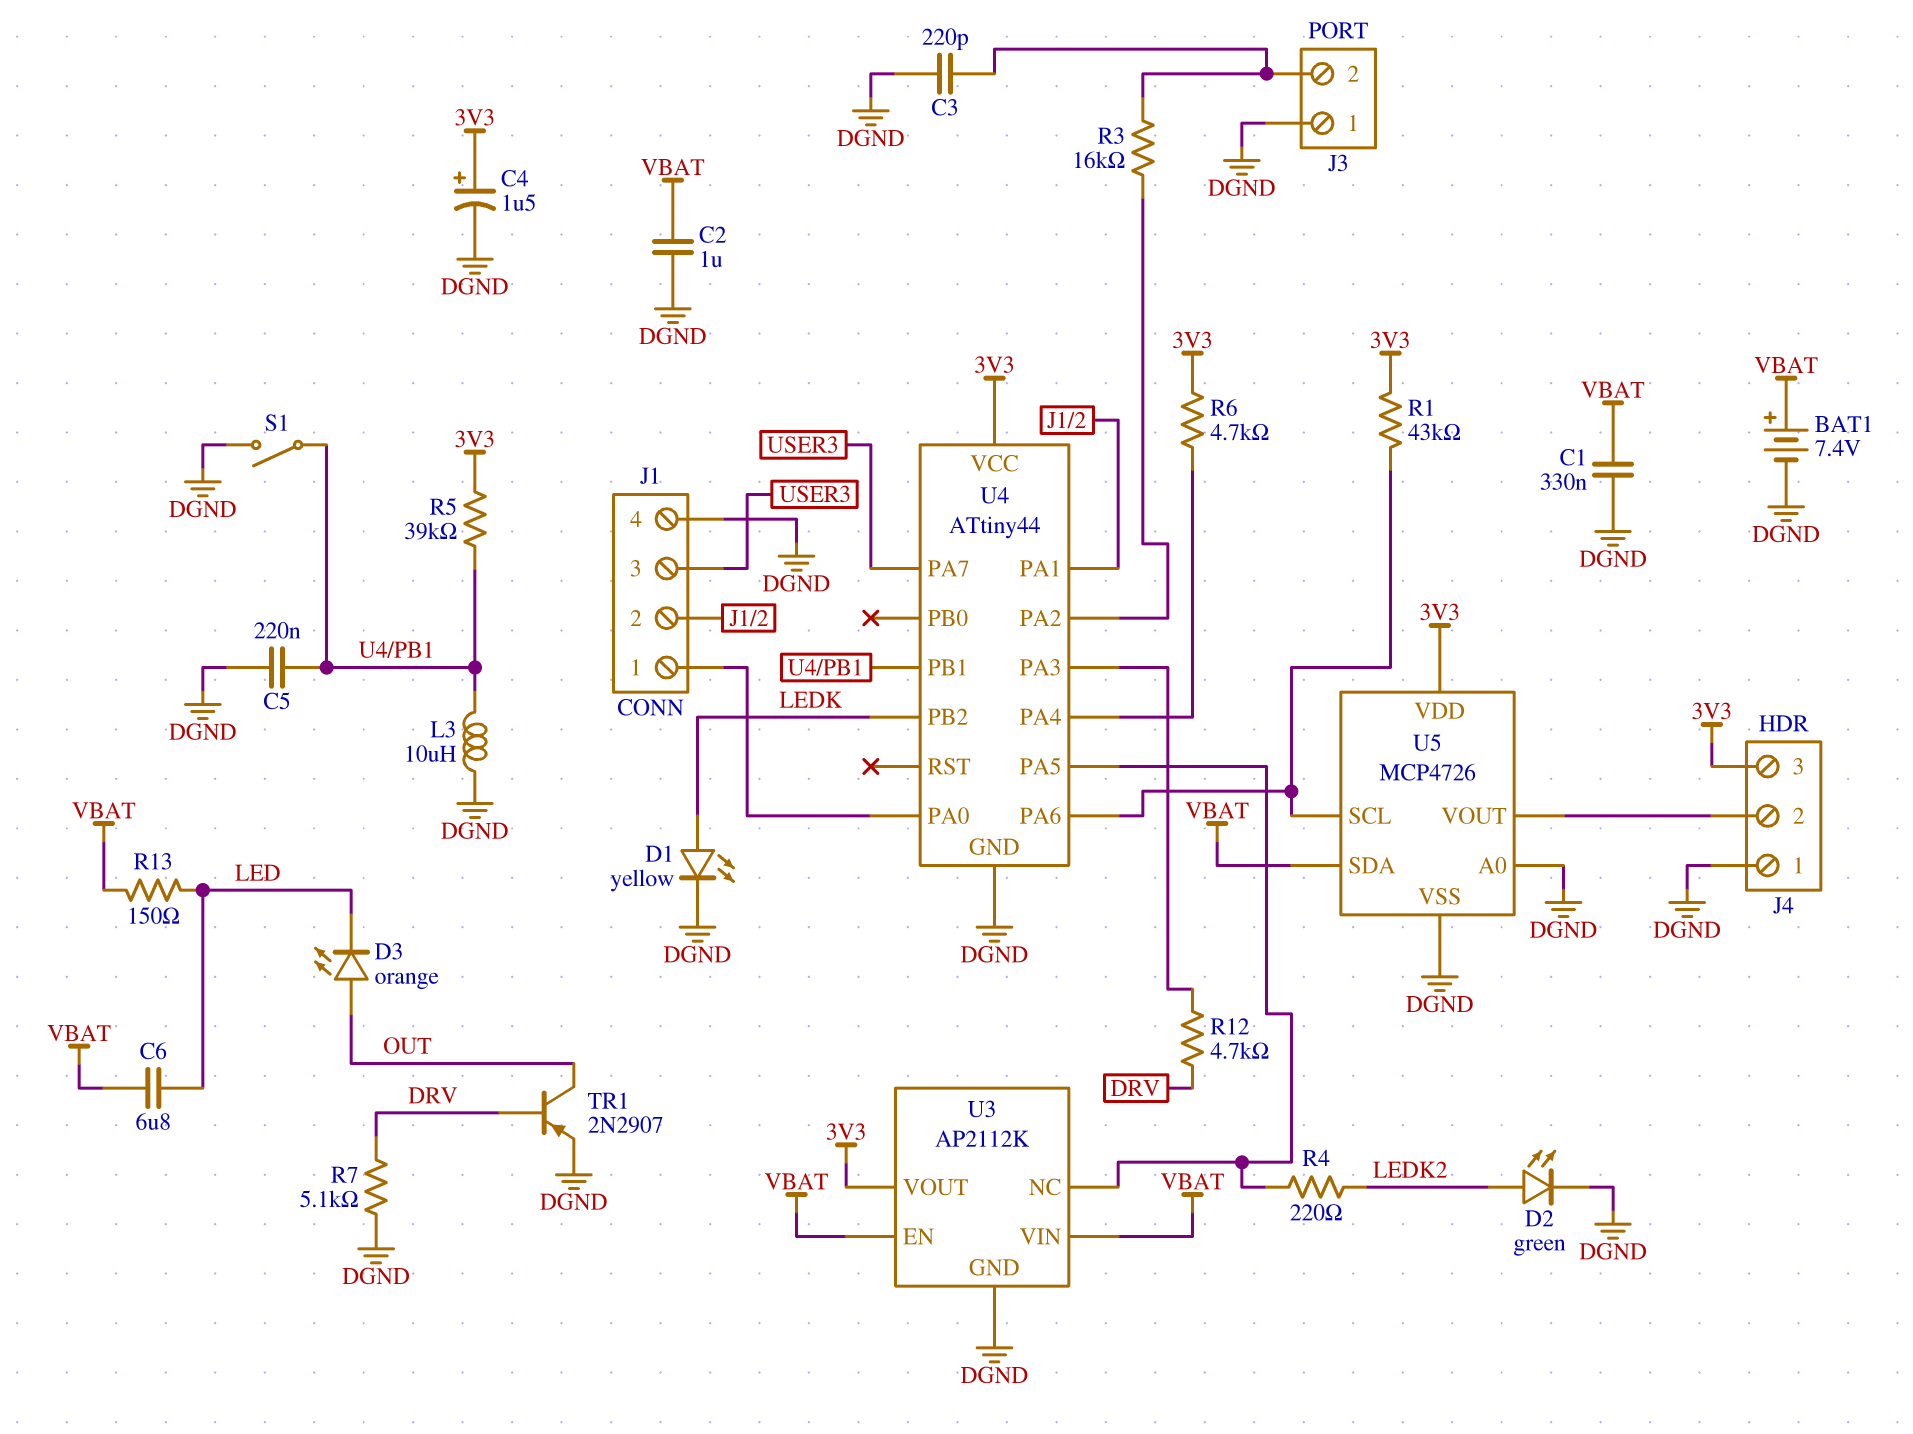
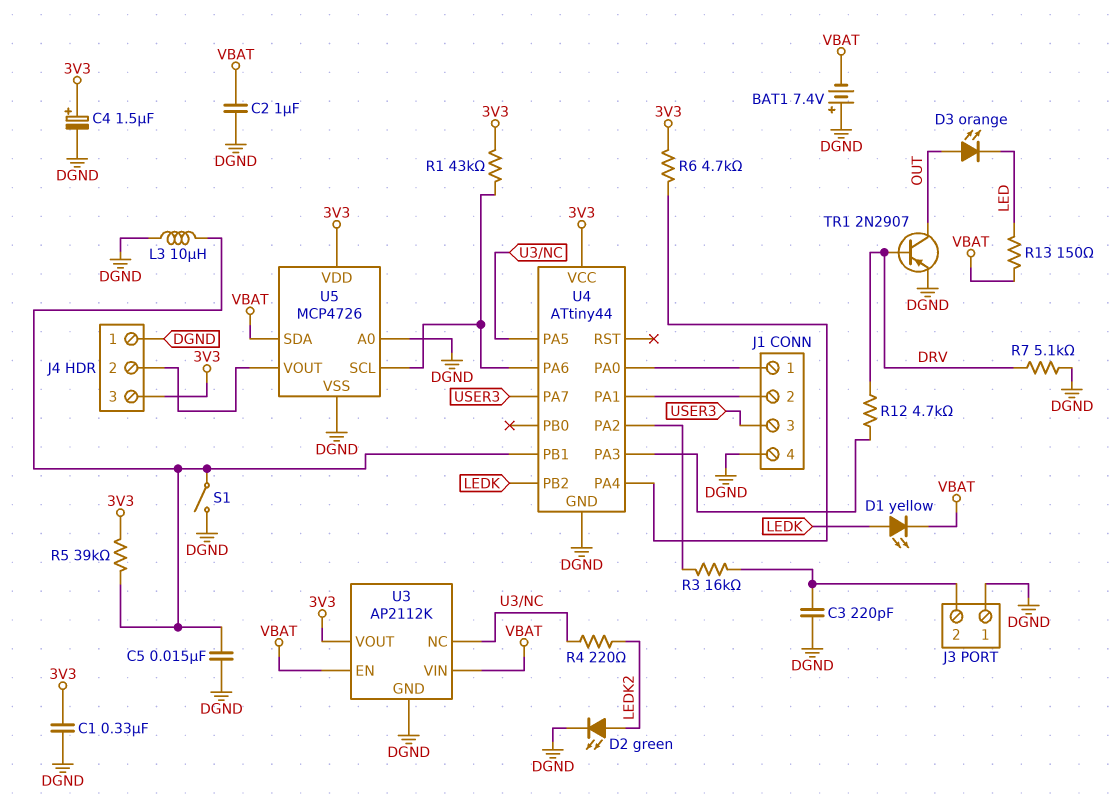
BAT1: 7.4V (plus VBAT, minus DGND) -> 7.4V (plus DGND, minus VBAT)
C1: 330nF (DGND, VBAT) -> 330nF (3V3, DGND)
C5: 220nF (DGND, U4/PB1) -> 15nF (DGND, U4/PB1)
C6: 6.8uF (LED, VBAT) -> none
D1: LED yellow (A LEDK, K DGND) -> LED yellow (A LEDK, K VBAT)

